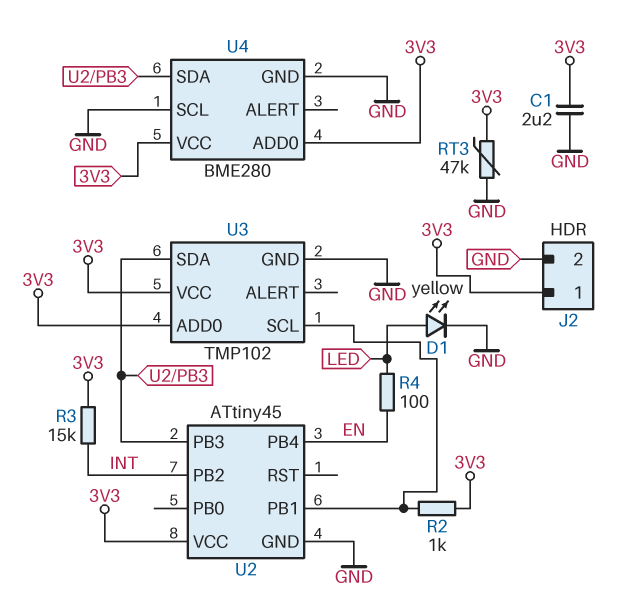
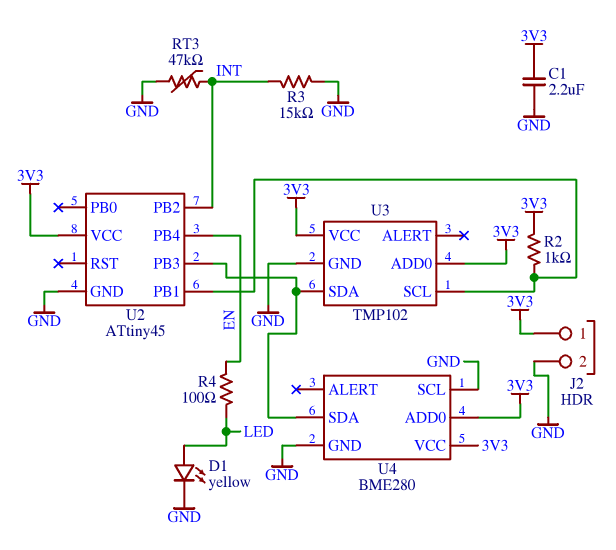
R3: 15k (3V3, INT) -> 15k (GND, INT)
RT3: 47k (3V3, GND) -> 47k (GND, INT)

